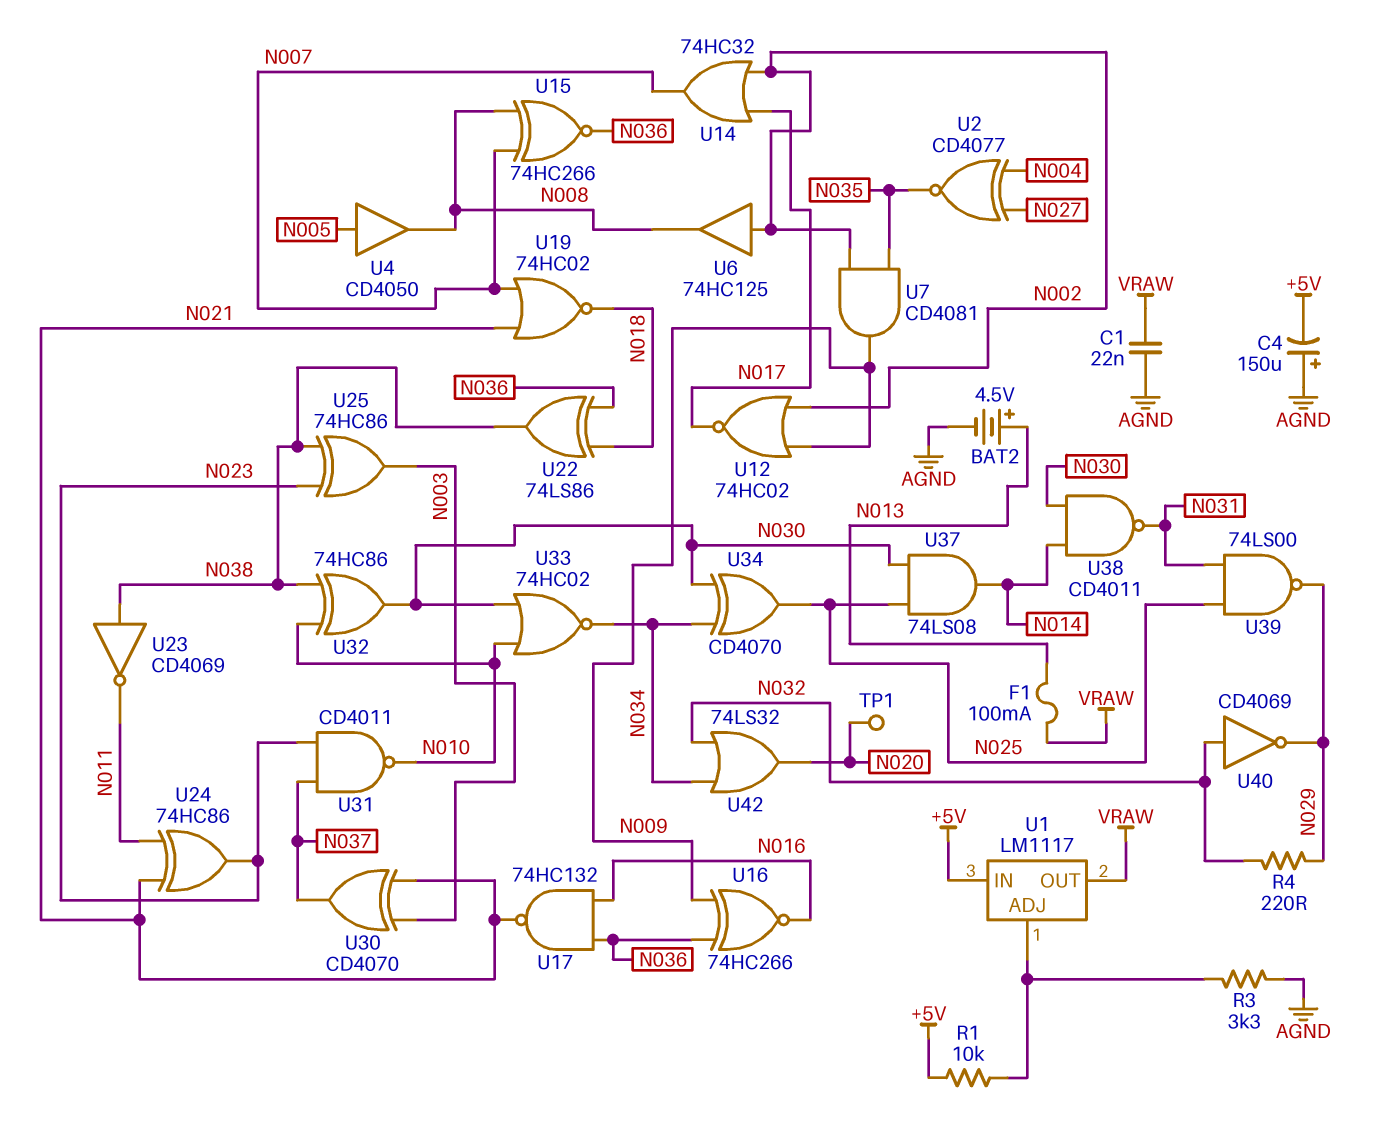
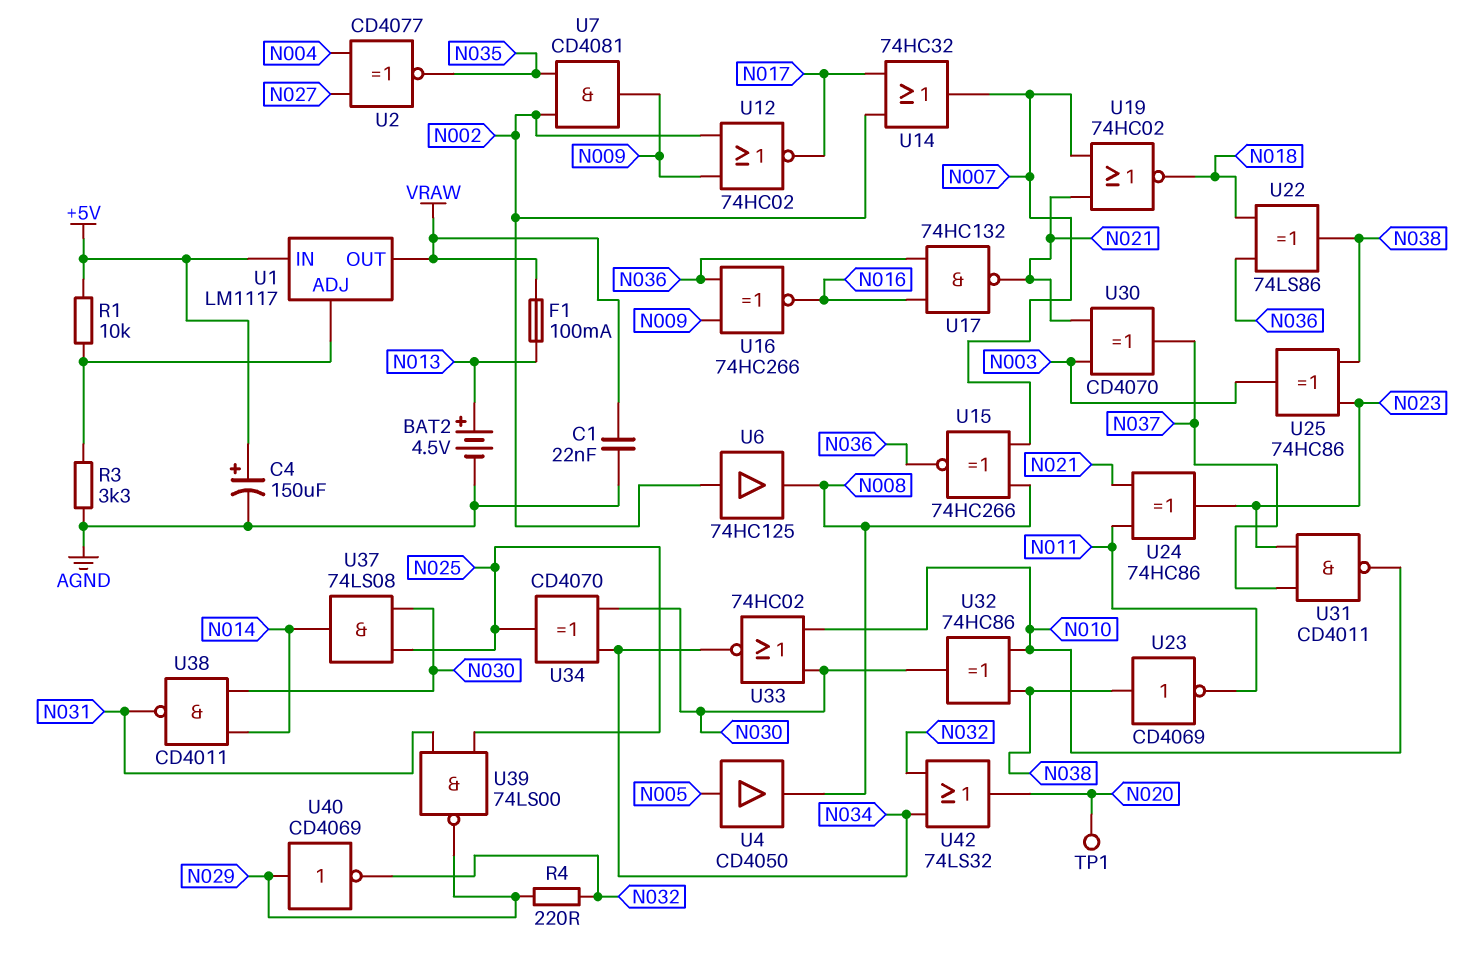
C4: 150uF (plus AGND, minus +5V) -> 150uF (plus +5V, minus AGND)
U40: NOT CD4069 (in N032, out N029) -> NOT CD4069 (in N029, out N032)

